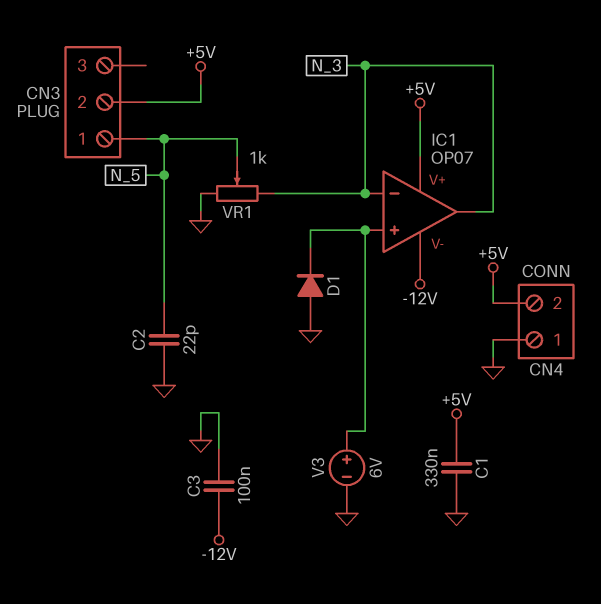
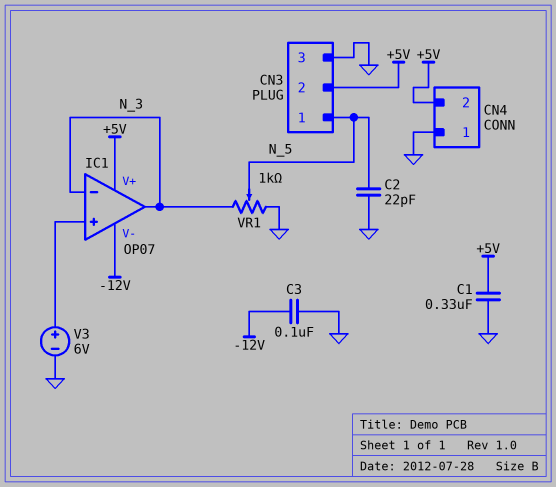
CN3 pin 3: none -> GND
D1: diode (A GND, K IC1/in+) -> none

